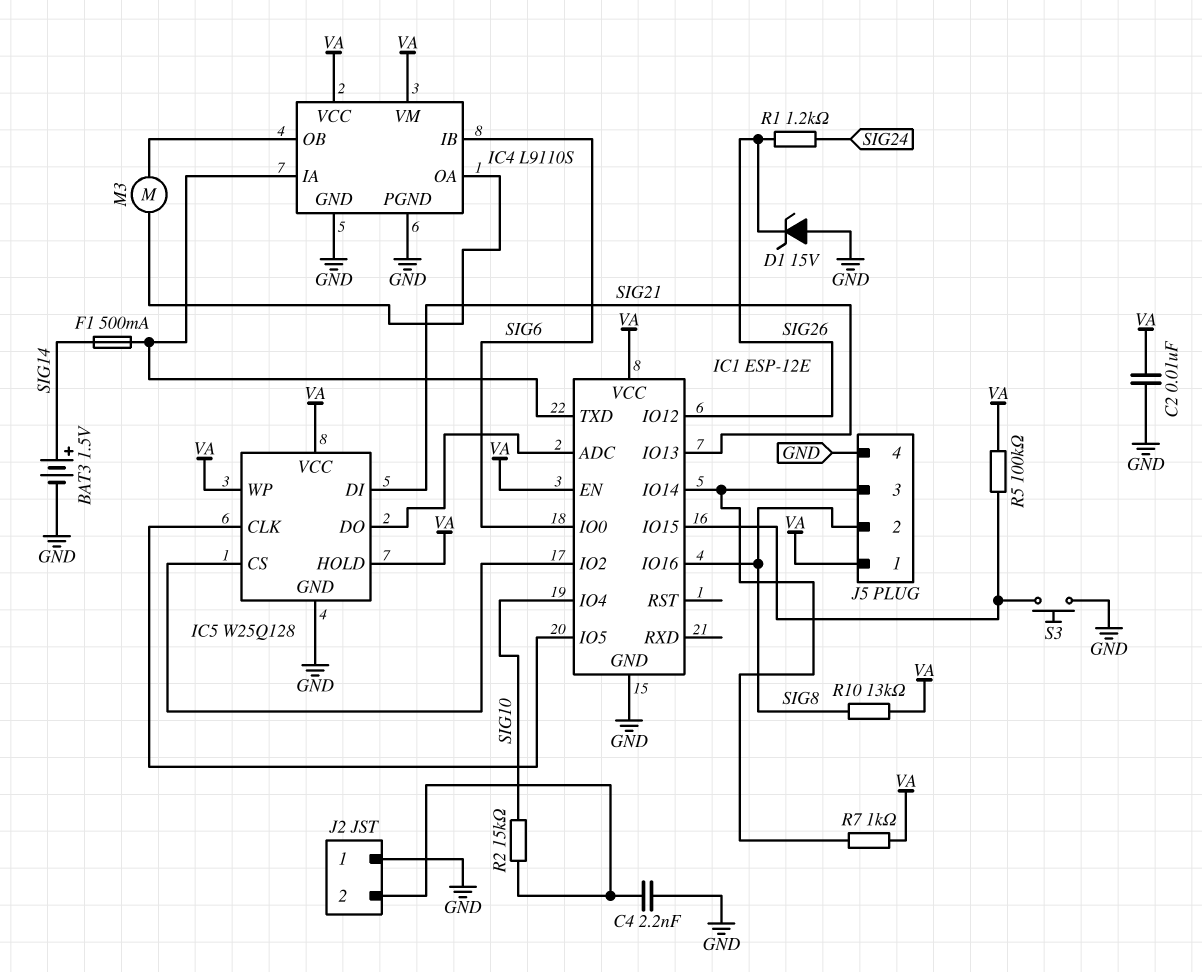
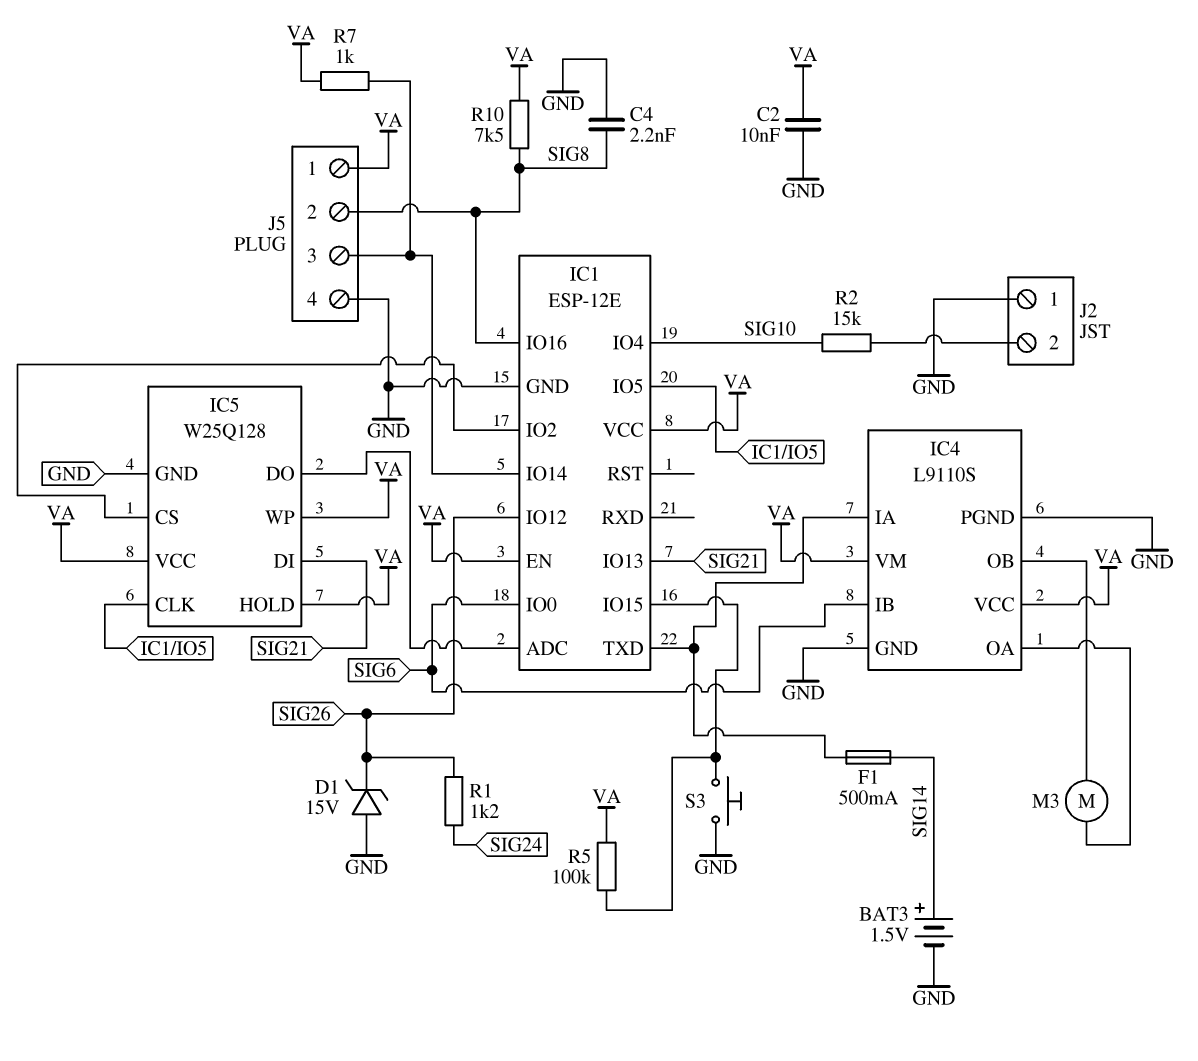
C4: 2.2nF (GND, J2/2) -> 2.2nF (GND, SIG8)
R10: 13k (SIG8, VA) -> 7.5k (SIG8, VA)

